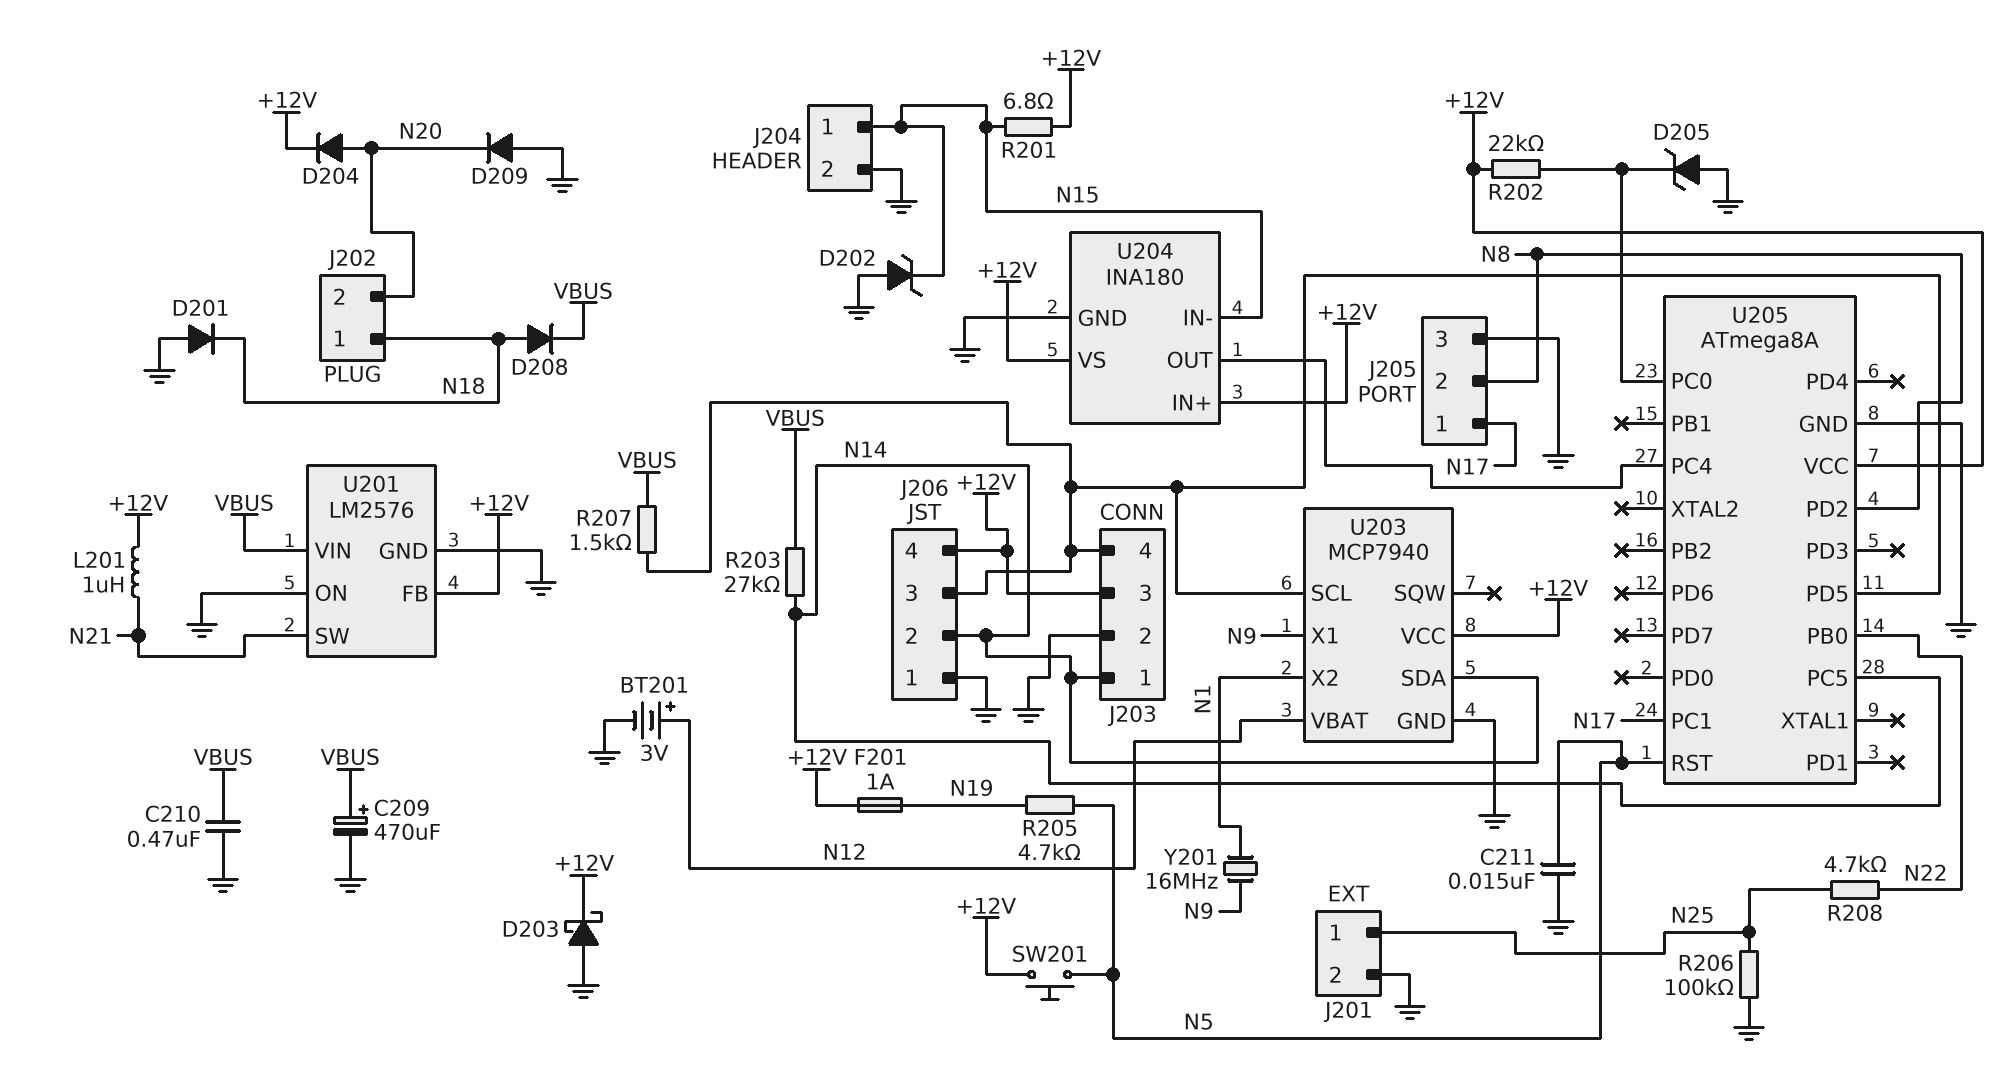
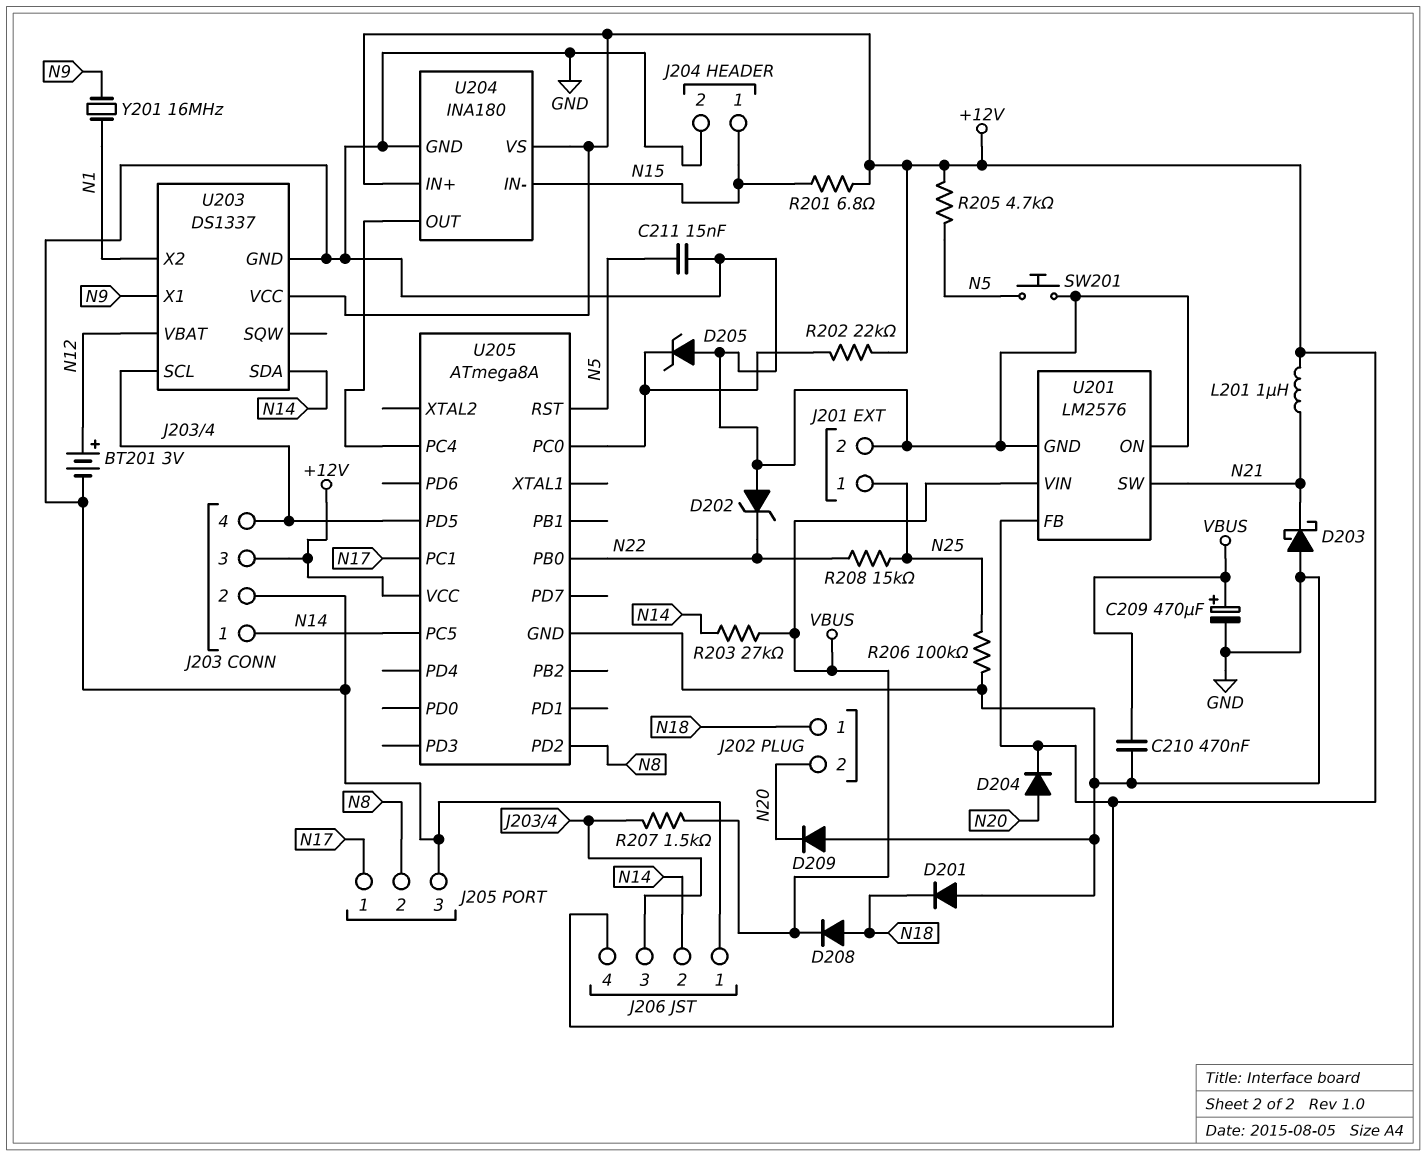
D202: zener (A GND, K N15) -> zener (A GND, K N22)
D203: schottky (A GND, K +12V) -> schottky (A GND, K N21)
F201: 1A (+12V, N19) -> none
R205: 4.7k (N5, N19) -> 4.7k (+12V, N5)
R208: 4.7k (N22, N25) -> 15k (N22, N25)
SW201: button (+12V, N5) -> button (GND, N5)
U203: MCP7940 -> DS1337

